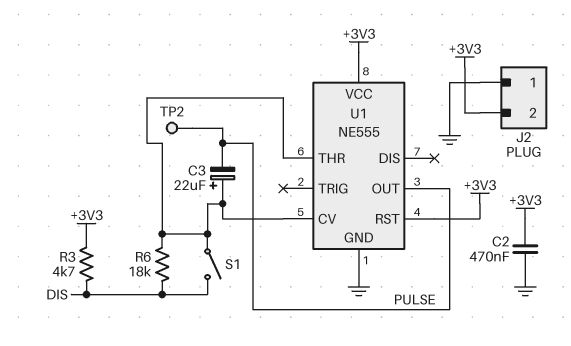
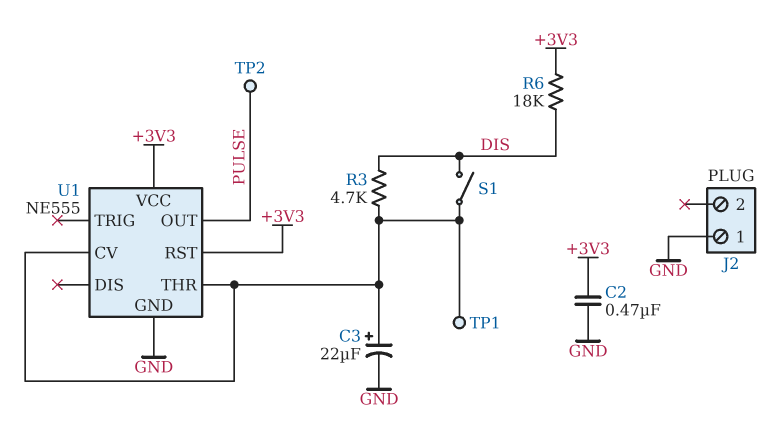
C3: 22uF (plus U1/CV, minus PULSE) -> 22uF (plus U1/CV, minus GND)
J2 pin 2: +3V3 -> none
R3: 4.7k (+3V3, DIS) -> 4.7k (DIS, U1/CV)
R6: 18k (DIS, U1/CV) -> 18k (+3V3, DIS)
TP1: none -> test point (U1/CV)

